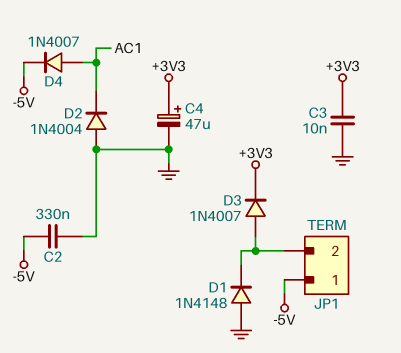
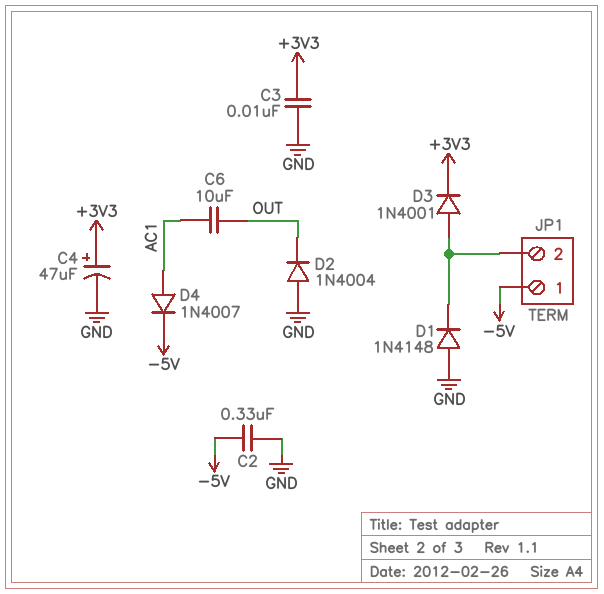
C6: none -> 10uF (AC1, OUT)
D2: diode 1N4004 (A GND, K AC1) -> diode 1N4004 (A GND, K OUT)
D3: diode 1N4007 (A JP1/2, K +3V3) -> diode 1N4001 (A JP1/2, K +3V3)

